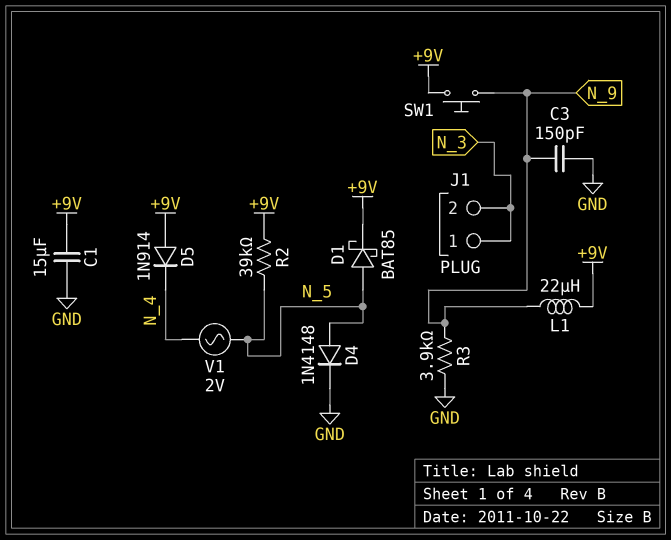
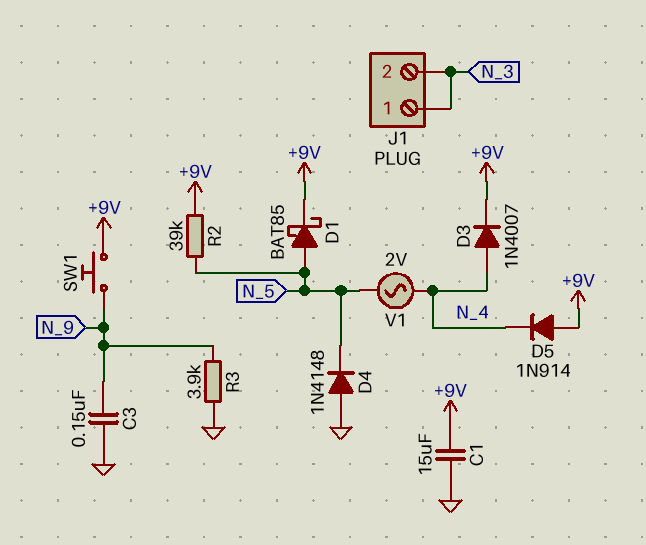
C3: 150pF (GND, N_9) -> 150nF (GND, N_9)
D3: none -> diode 1N4007 (A N_4, K +9V)
D4: diode 1N4148 (A N_5, K GND) -> diode 1N4148 (A GND, K N_5)
L1: 22uH (+9V, N_9) -> none

